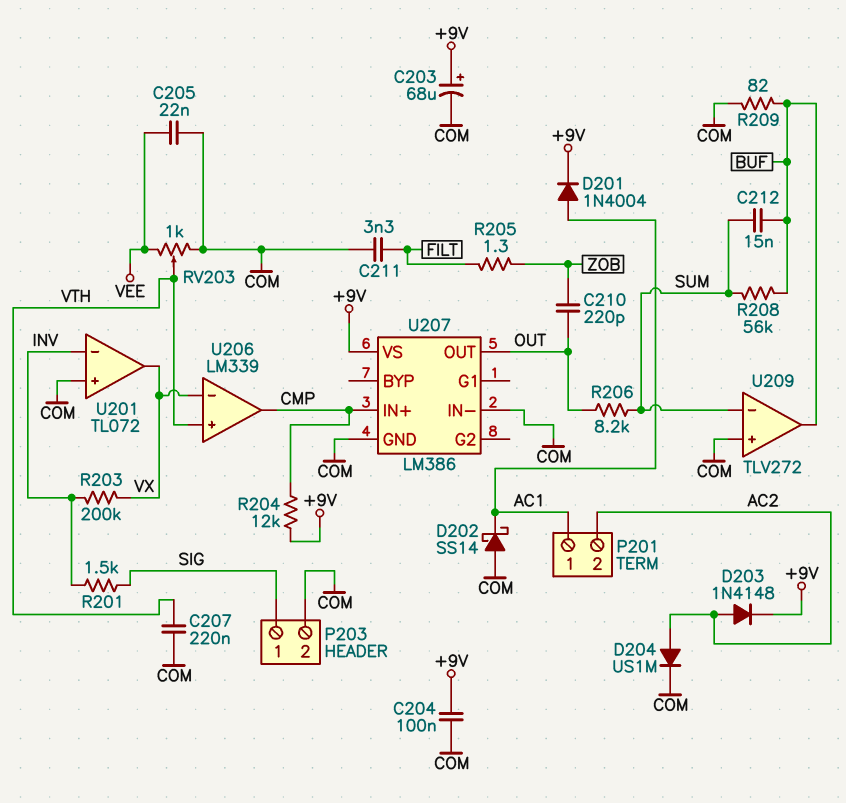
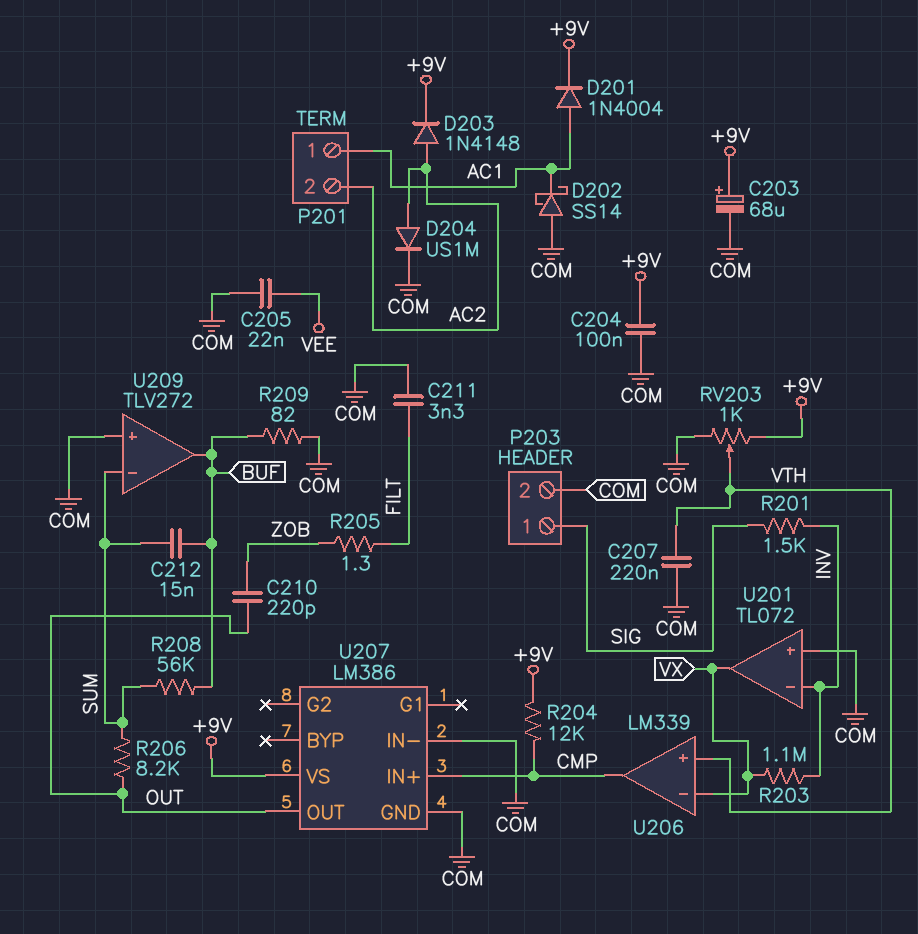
R203: 200k (INV, VX) -> 1.1M (INV, VX)
RV203: 1k (COM, VEE, wiper VTH) -> 1k (+9V, COM, wiper VTH)

